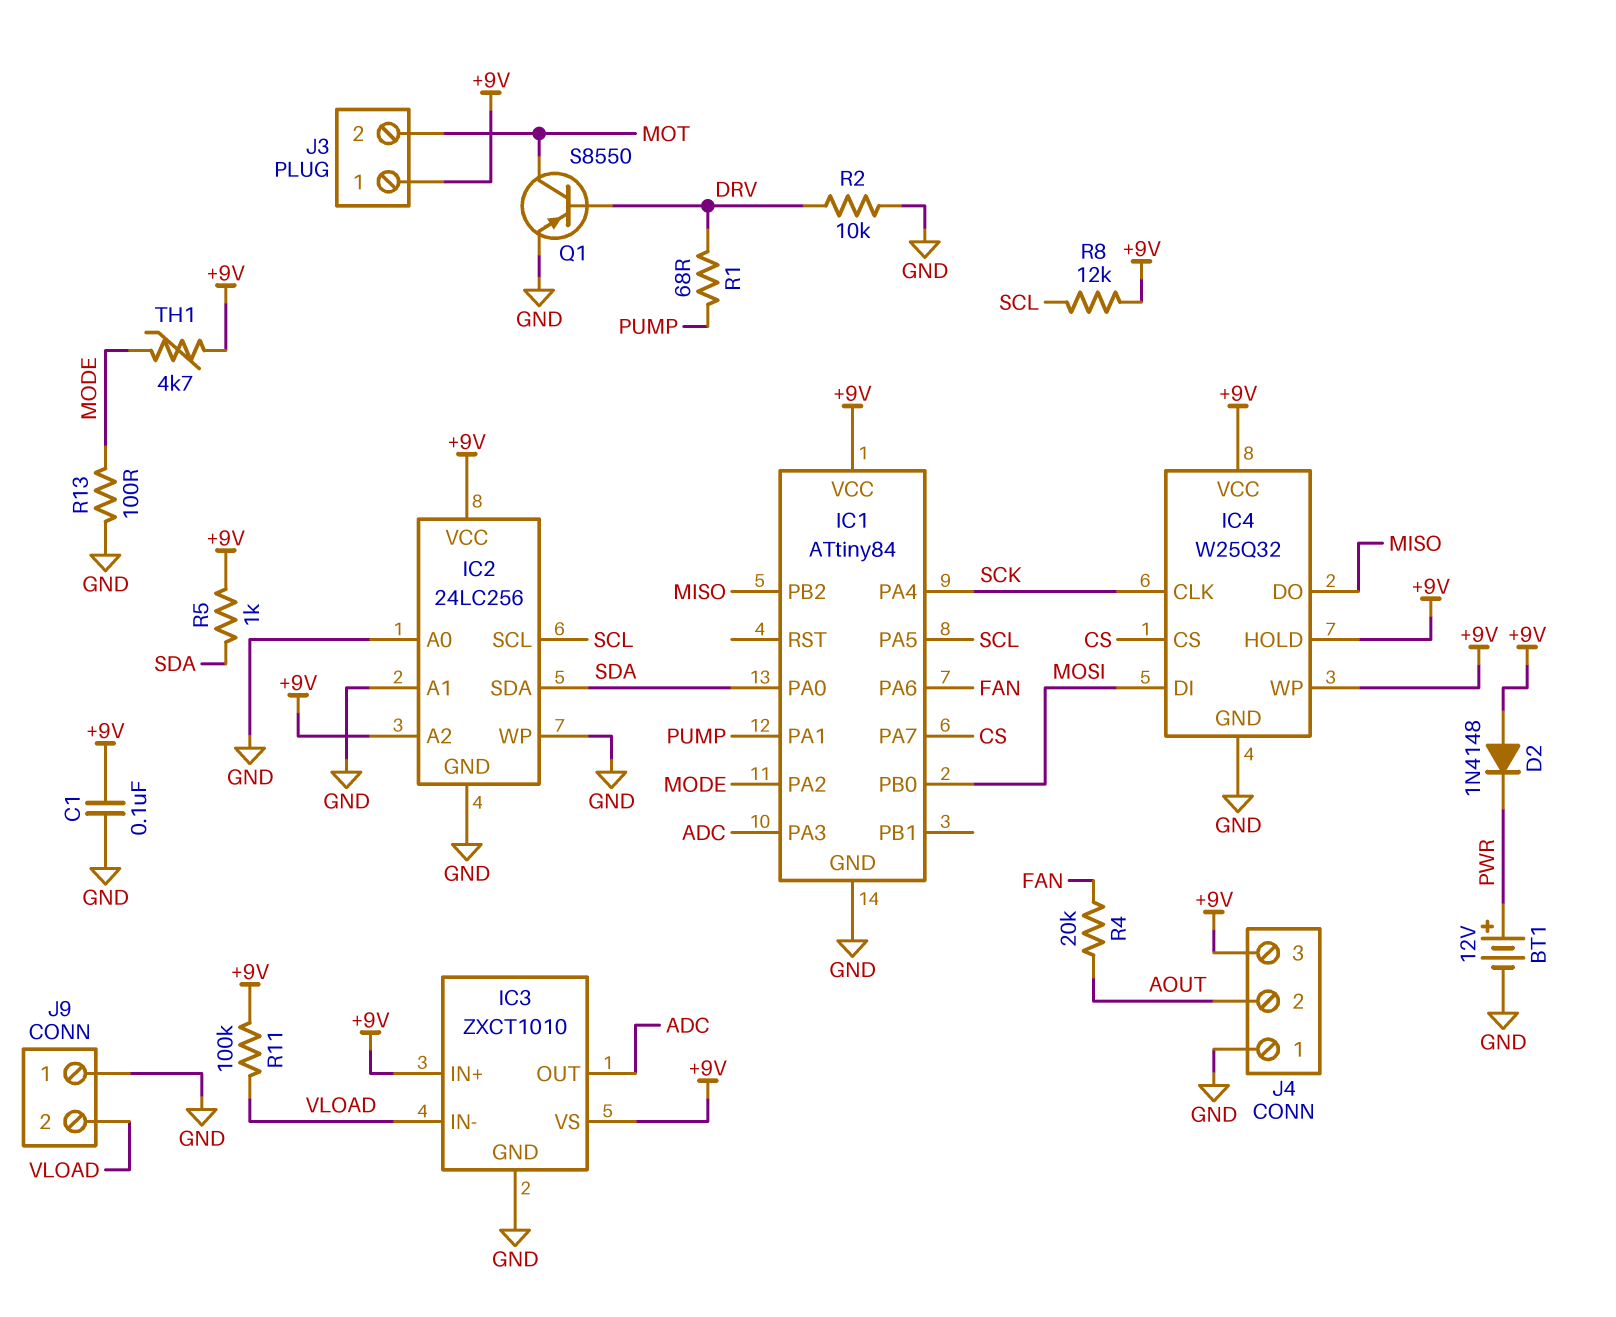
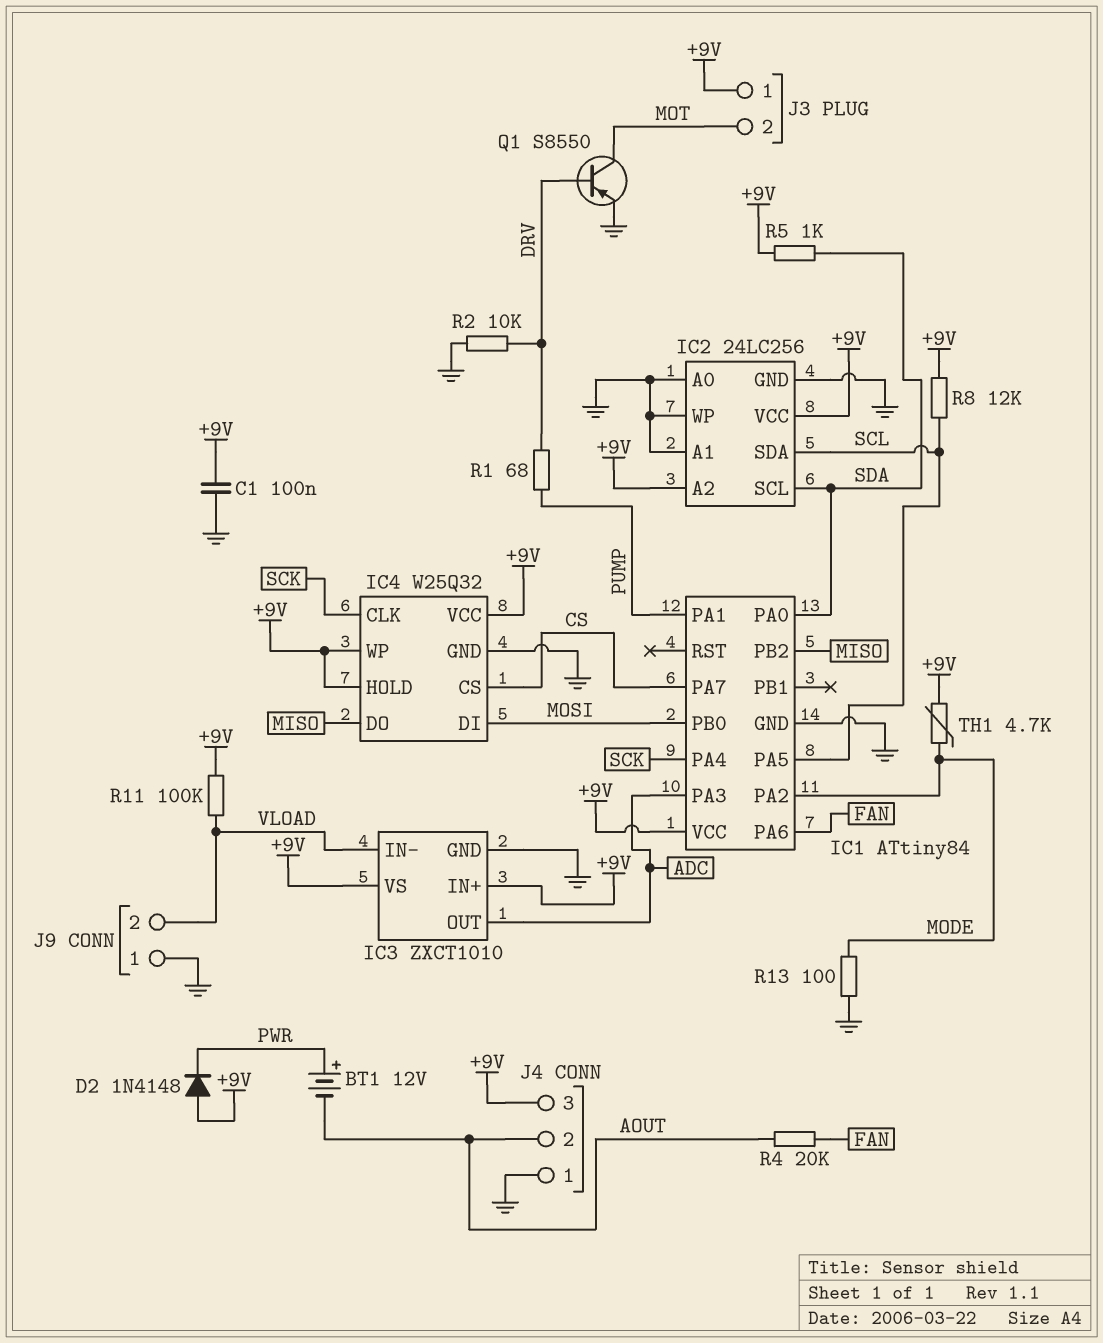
BT1: 12V (plus PWR, minus GND) -> 12V (plus PWR, minus AOUT)
IC2 pin SCL: SCL -> SDA
IC2 pin SDA: SDA -> SCL

